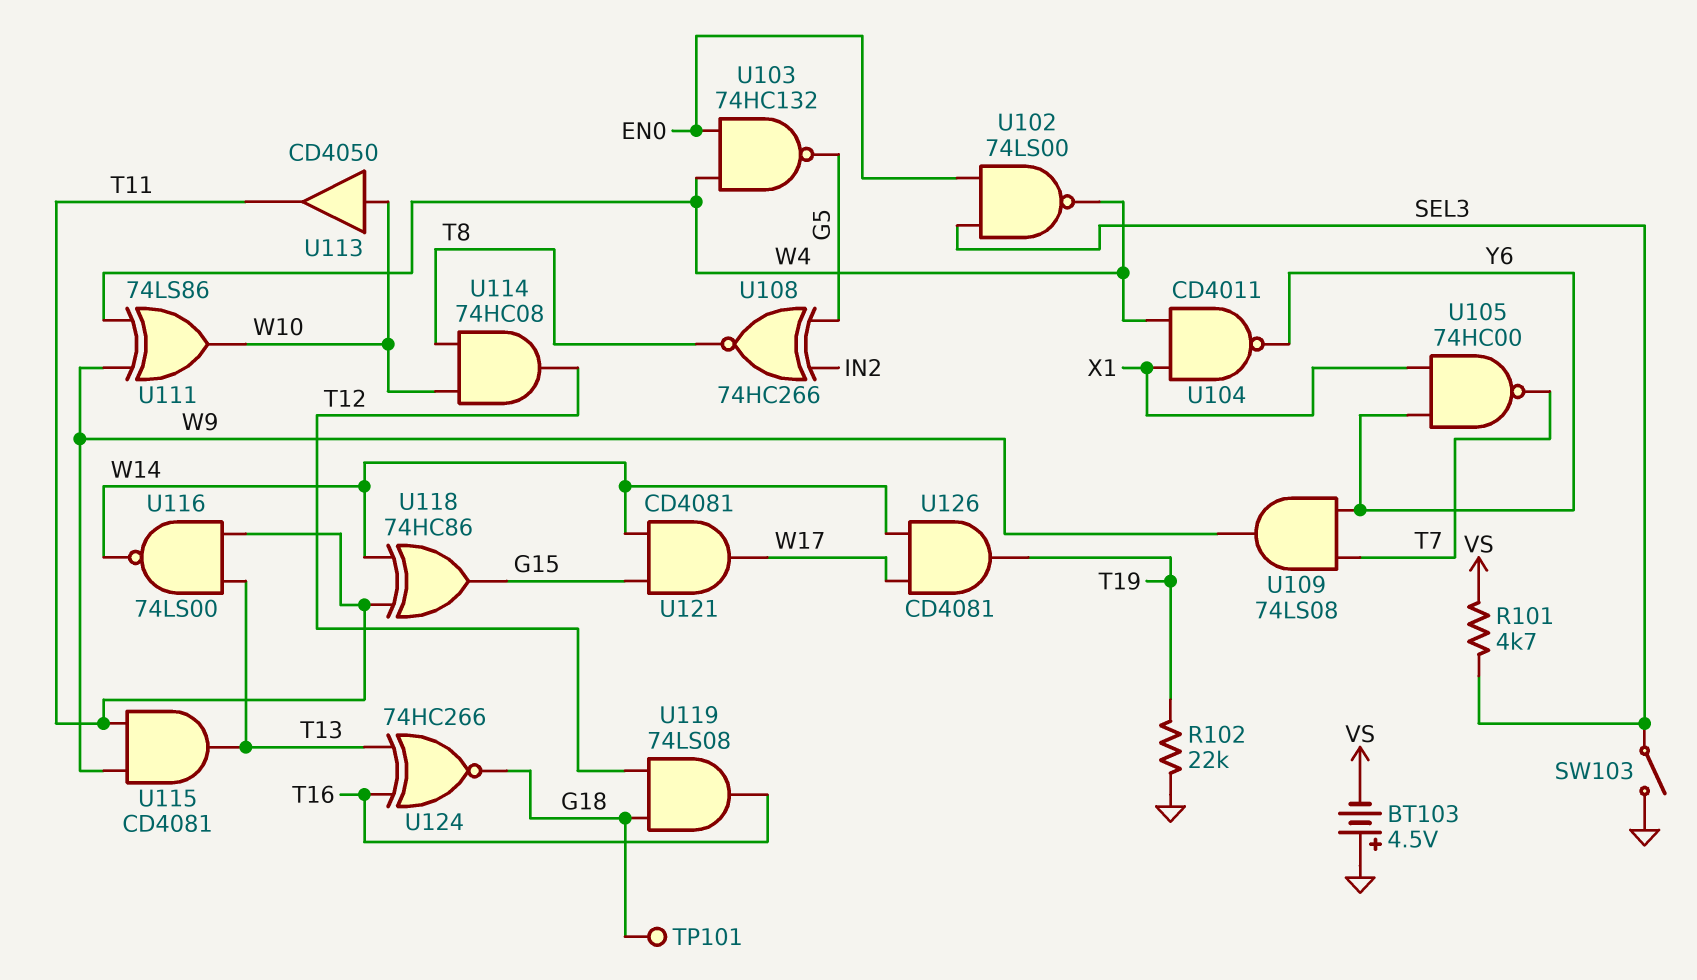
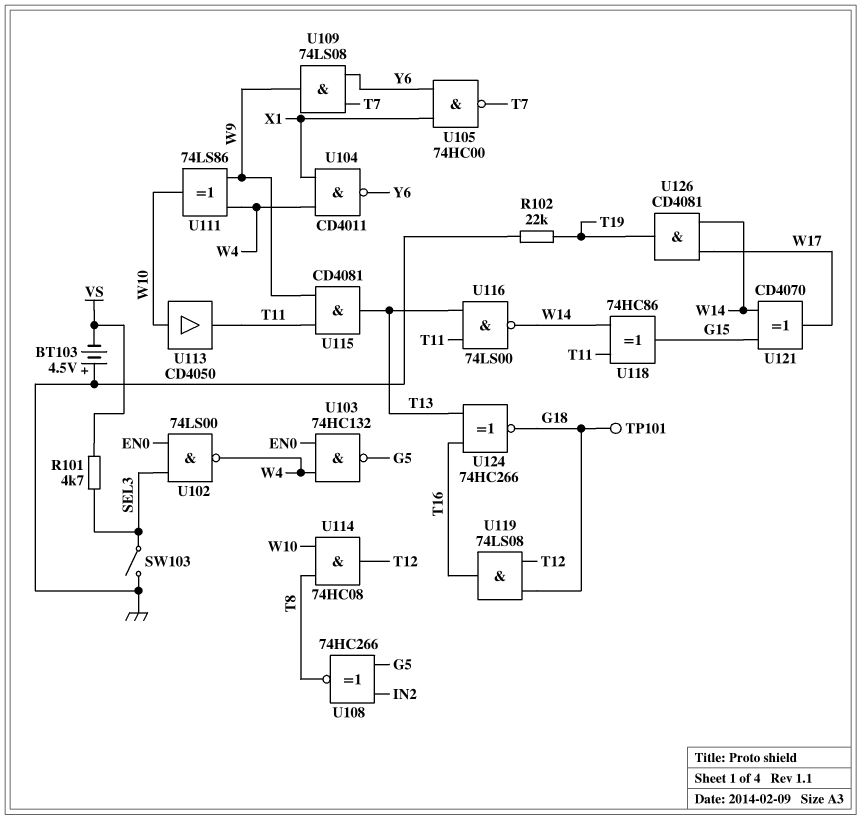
U121: AND CD4081 (in G15, in W14, out W17) -> XOR CD4070 (in G15, in W14, out W17)

